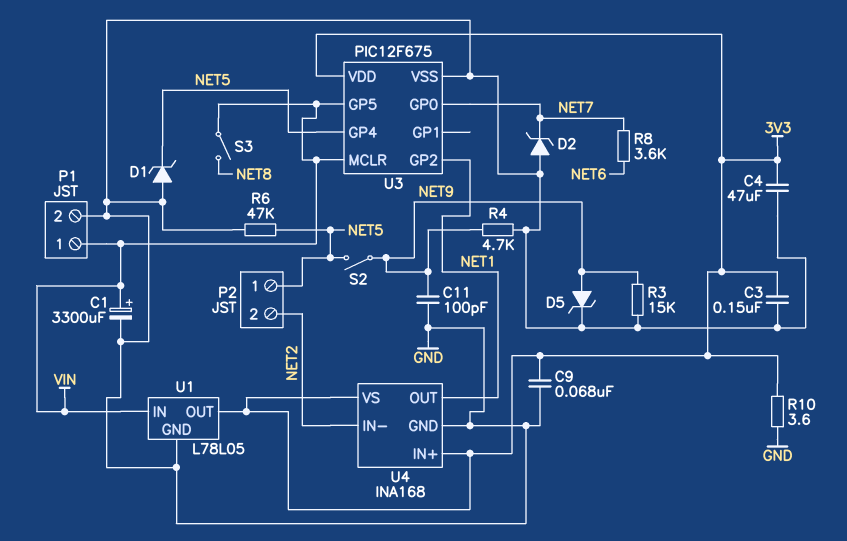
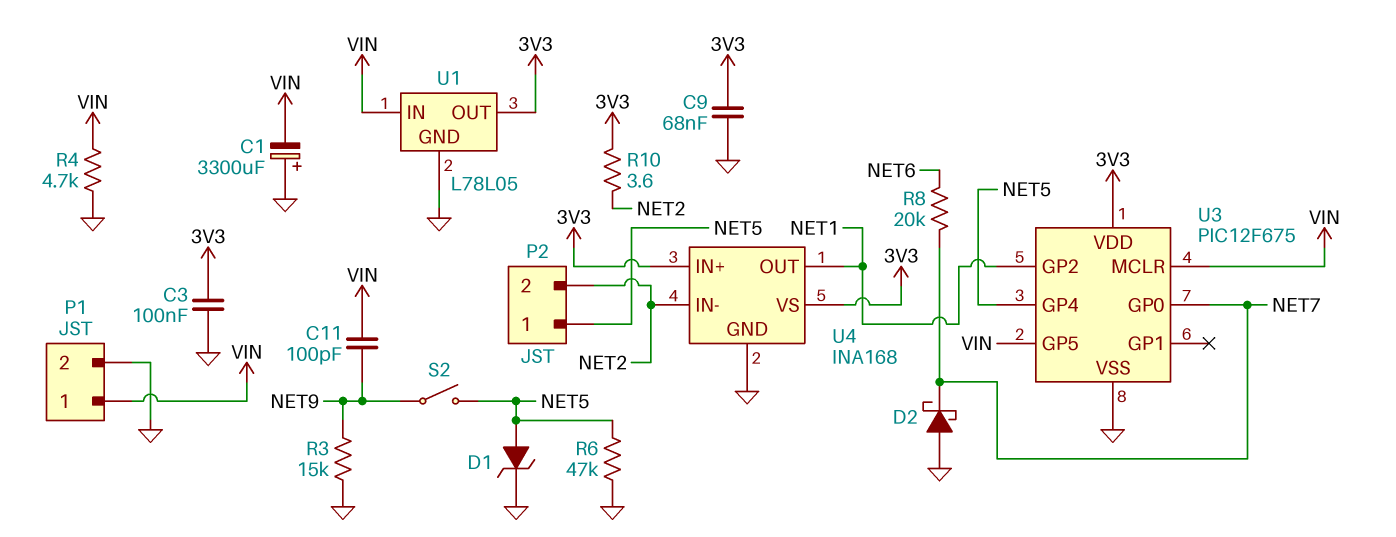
C1: 3300uF (plus VIN, minus GND) -> 3300uF (plus GND, minus VIN)
C3: 150nF (3V3, GND) -> 100nF (3V3, GND)
C4: 47uF (3V3, GND) -> none
C11: 100pF (GND, NET9) -> 100pF (NET9, VIN)
D1: zener (A GND, K NET5) -> zener (A NET5, K GND)
D2: zener (A GND, K NET7) -> schottky (A GND, K NET7)
D5: zener (A NET9, K GND) -> none
R4: 4.7k (GND, NET9) -> 4.7k (GND, VIN)
R8: 3.6k (NET6, NET7) -> 20k (NET6, NET7)
R10: 3.6 (3V3, GND) -> 3.6 (3V3, NET2)
S3: switch (NET8, VIN) -> none

